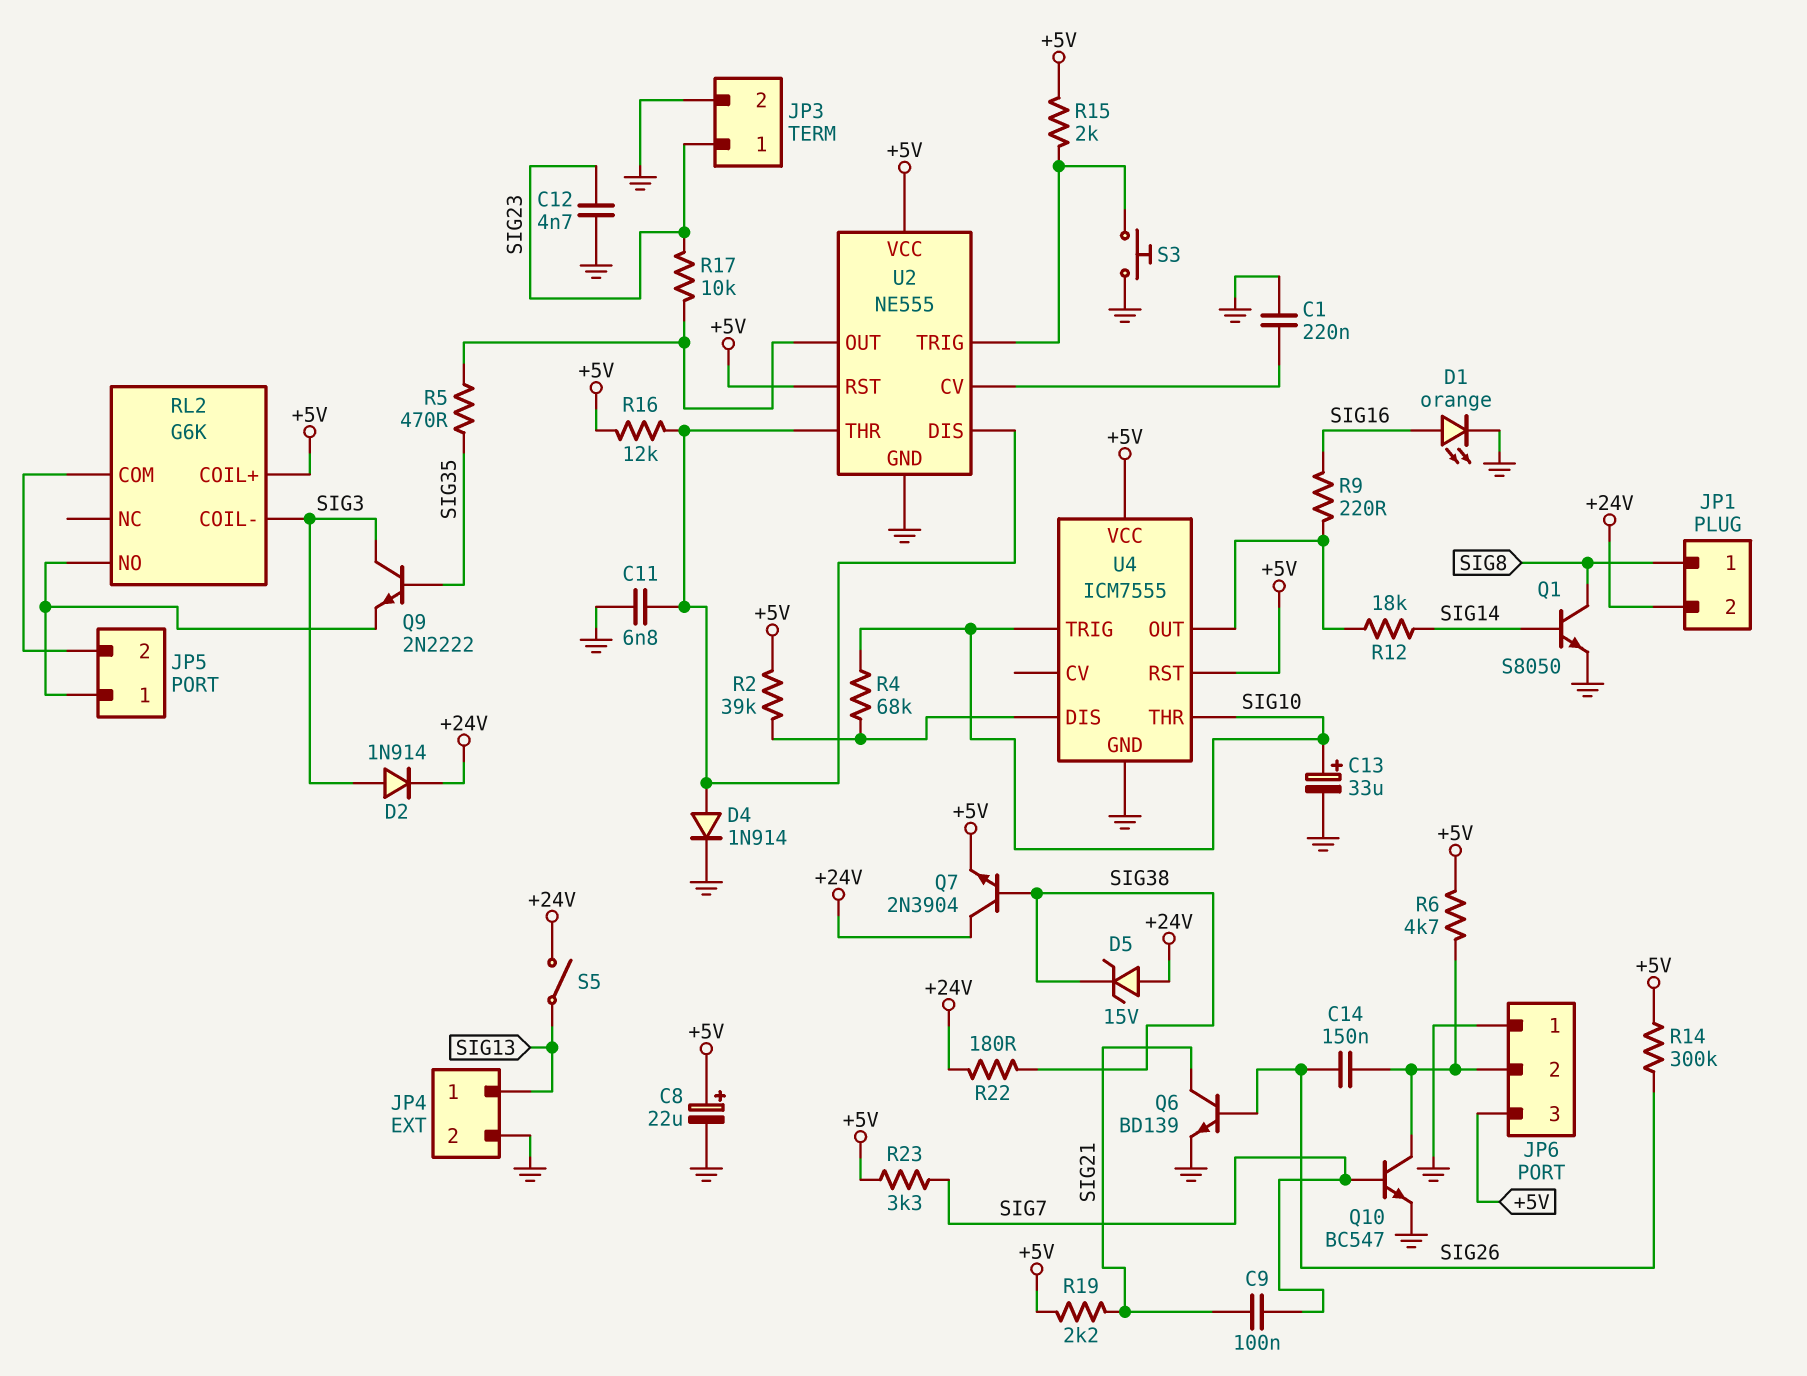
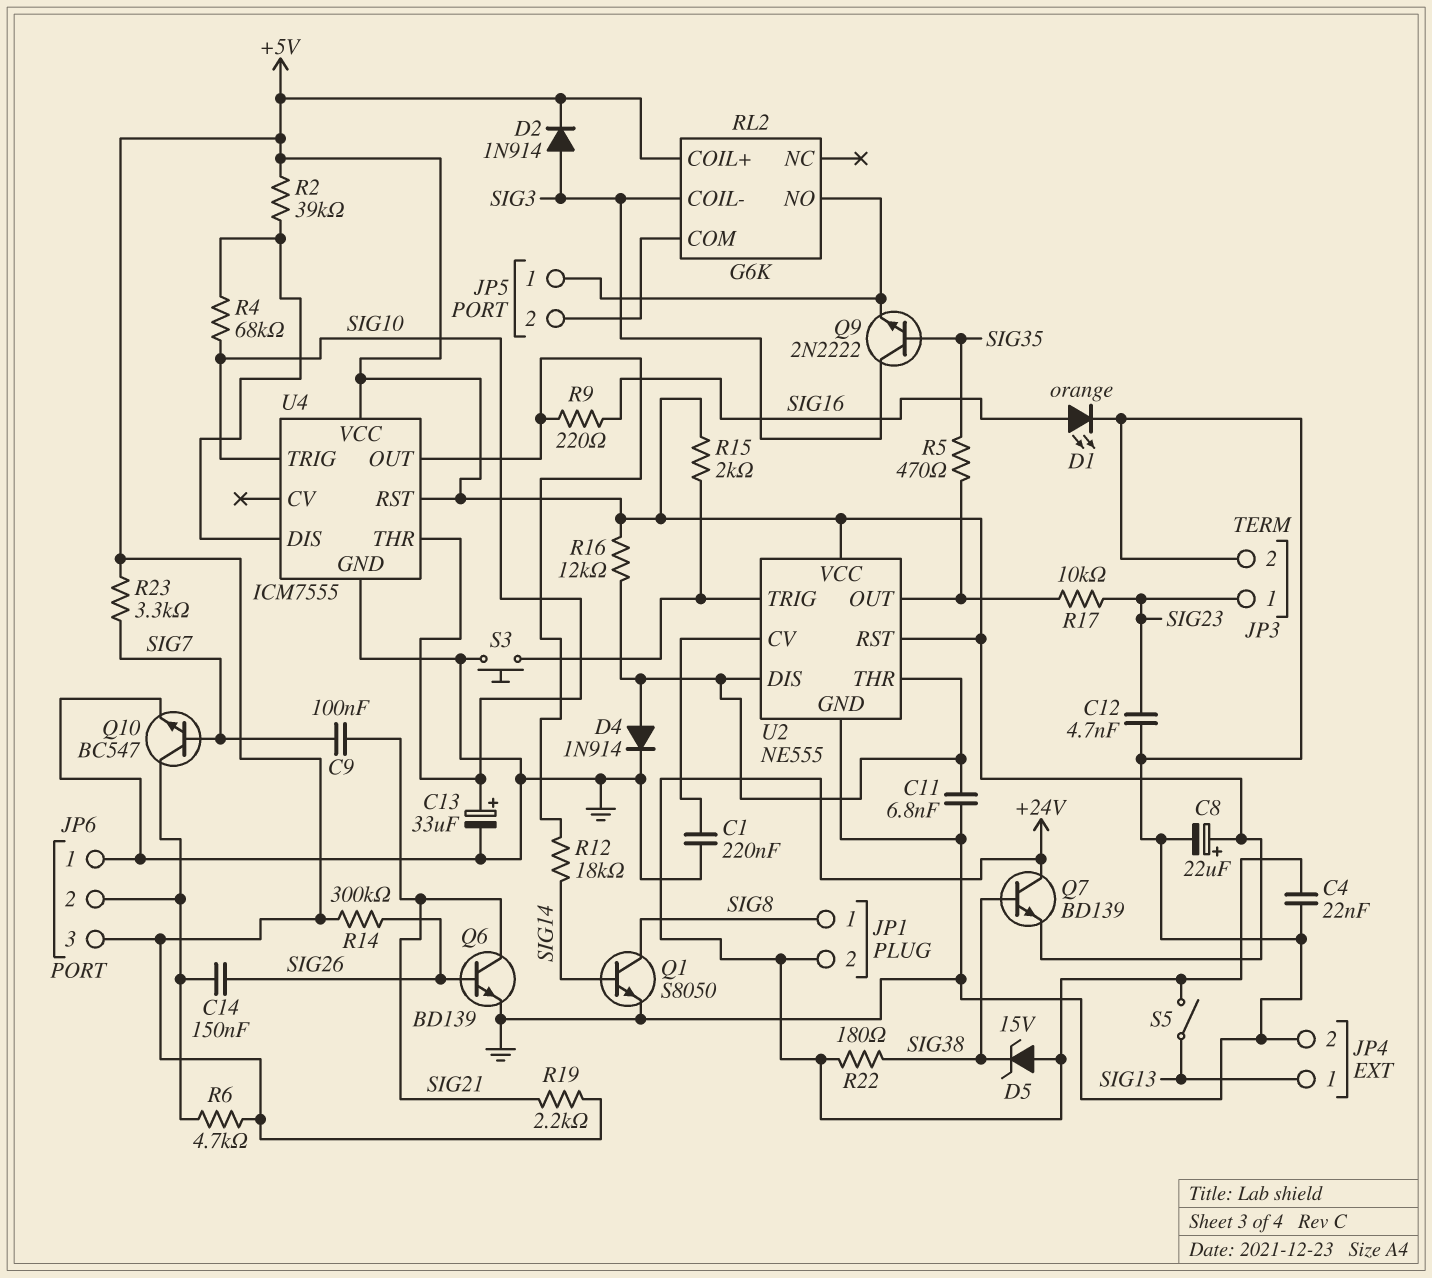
C4: none -> 22nF (+24V, GND)
D2: diode 1N914 (A SIG3, K +24V) -> diode 1N914 (A SIG3, K +5V)
Q7: NPN 2N3904 (B SIG38, C +24V, E +5V) -> NPN BD139 (B SIG38, C +24V, E +5V)

